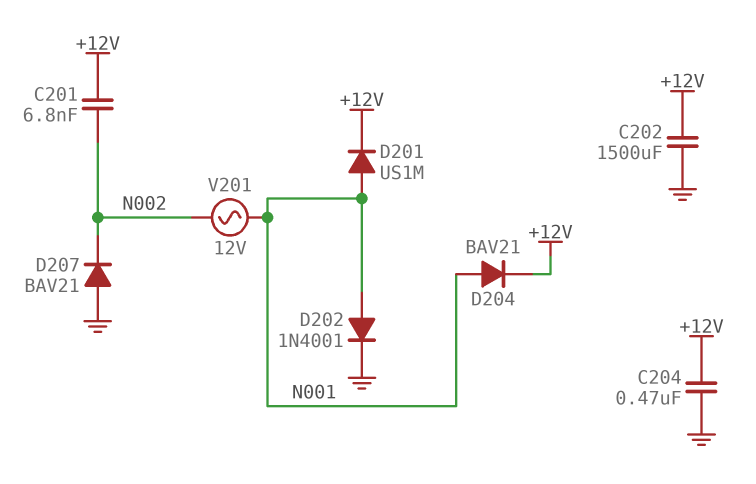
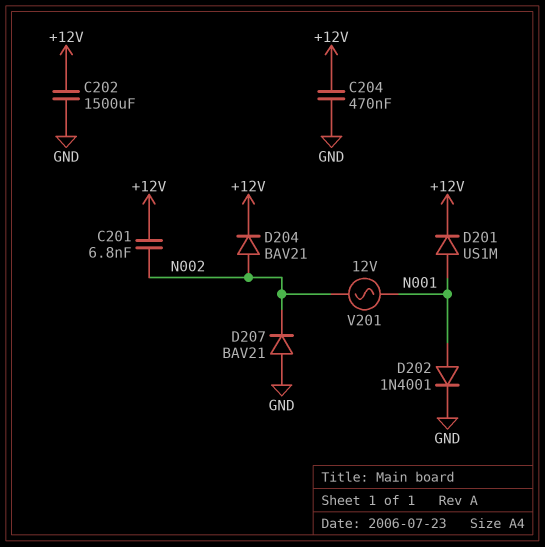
D204: diode BAV21 (A N001, K +12V) -> diode BAV21 (A N002, K +12V)

